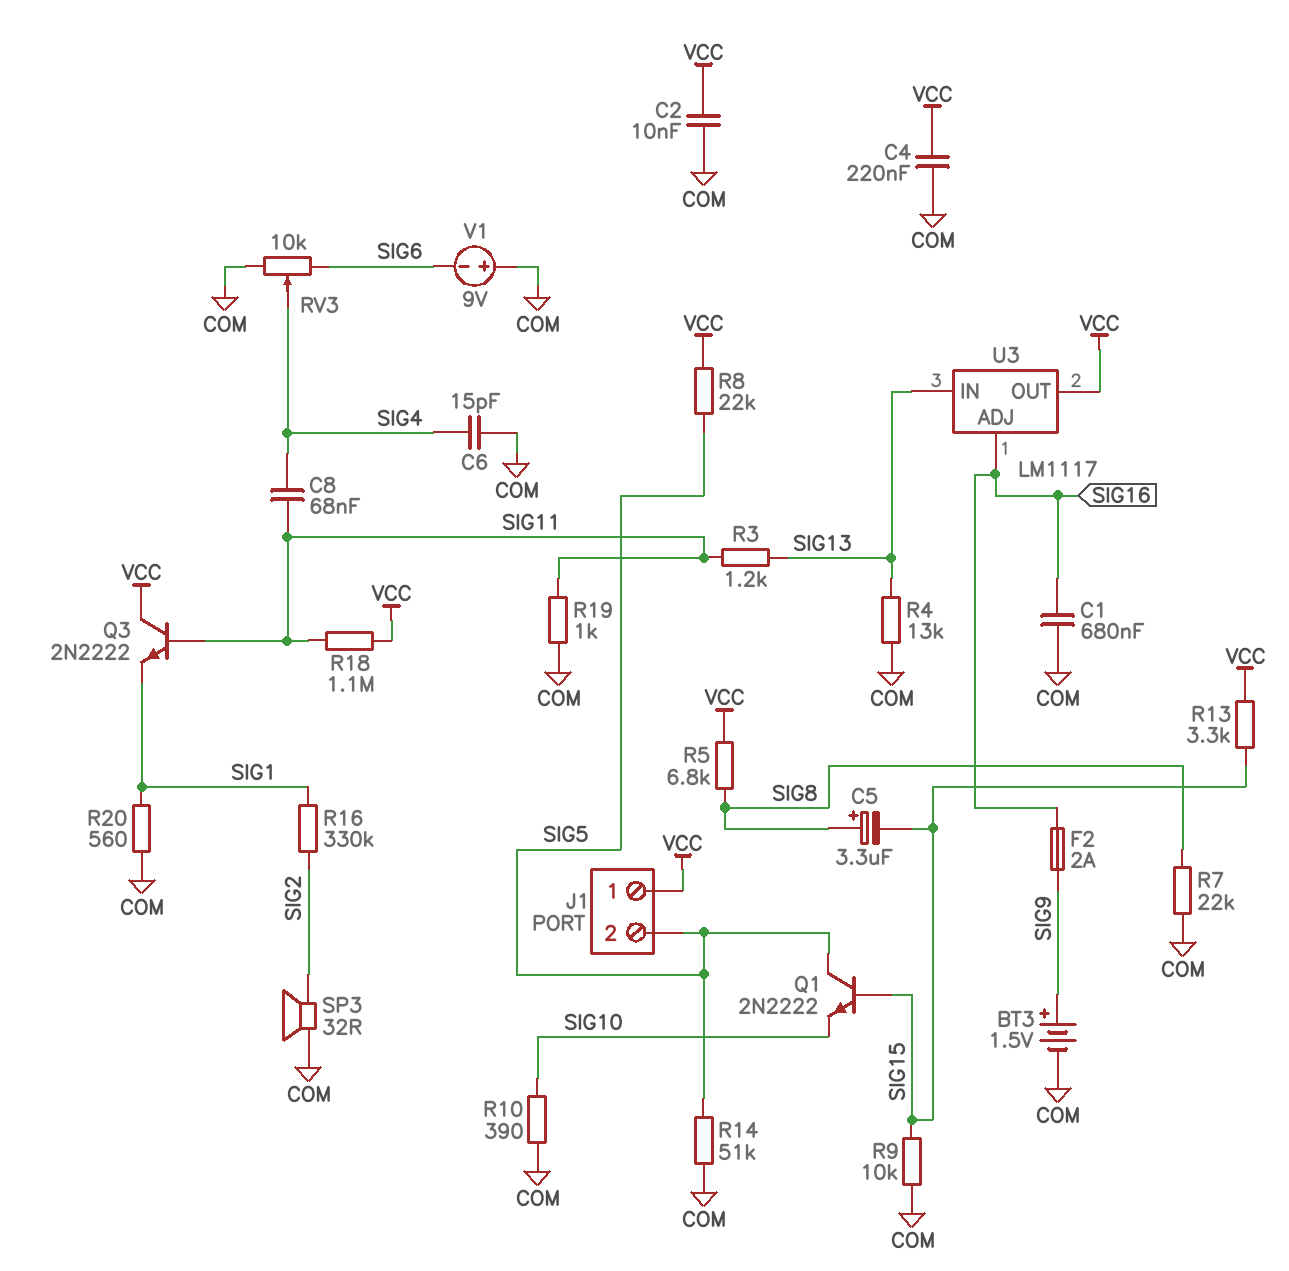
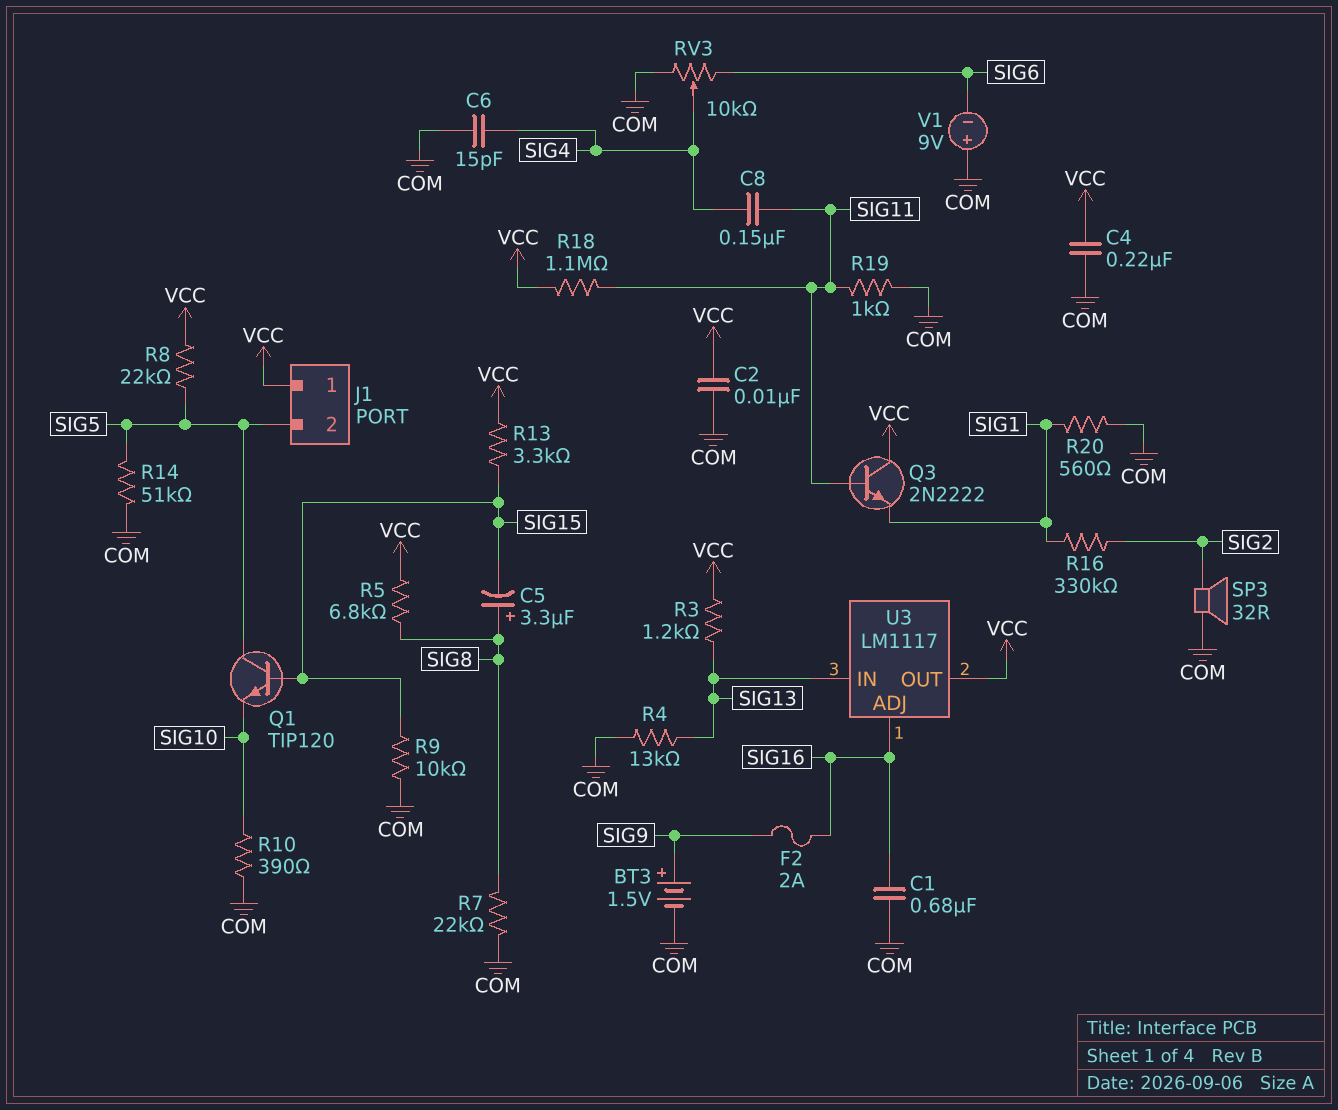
C8: 68nF (SIG4, SIG11) -> 150nF (SIG4, SIG11)
Q1: NPN 2N2222 (B SIG15, C SIG5, E SIG10) -> NPN TIP120 (B SIG15, C SIG5, E SIG10)
R3: 1.2k (SIG11, SIG13) -> 1.2k (SIG13, VCC)

